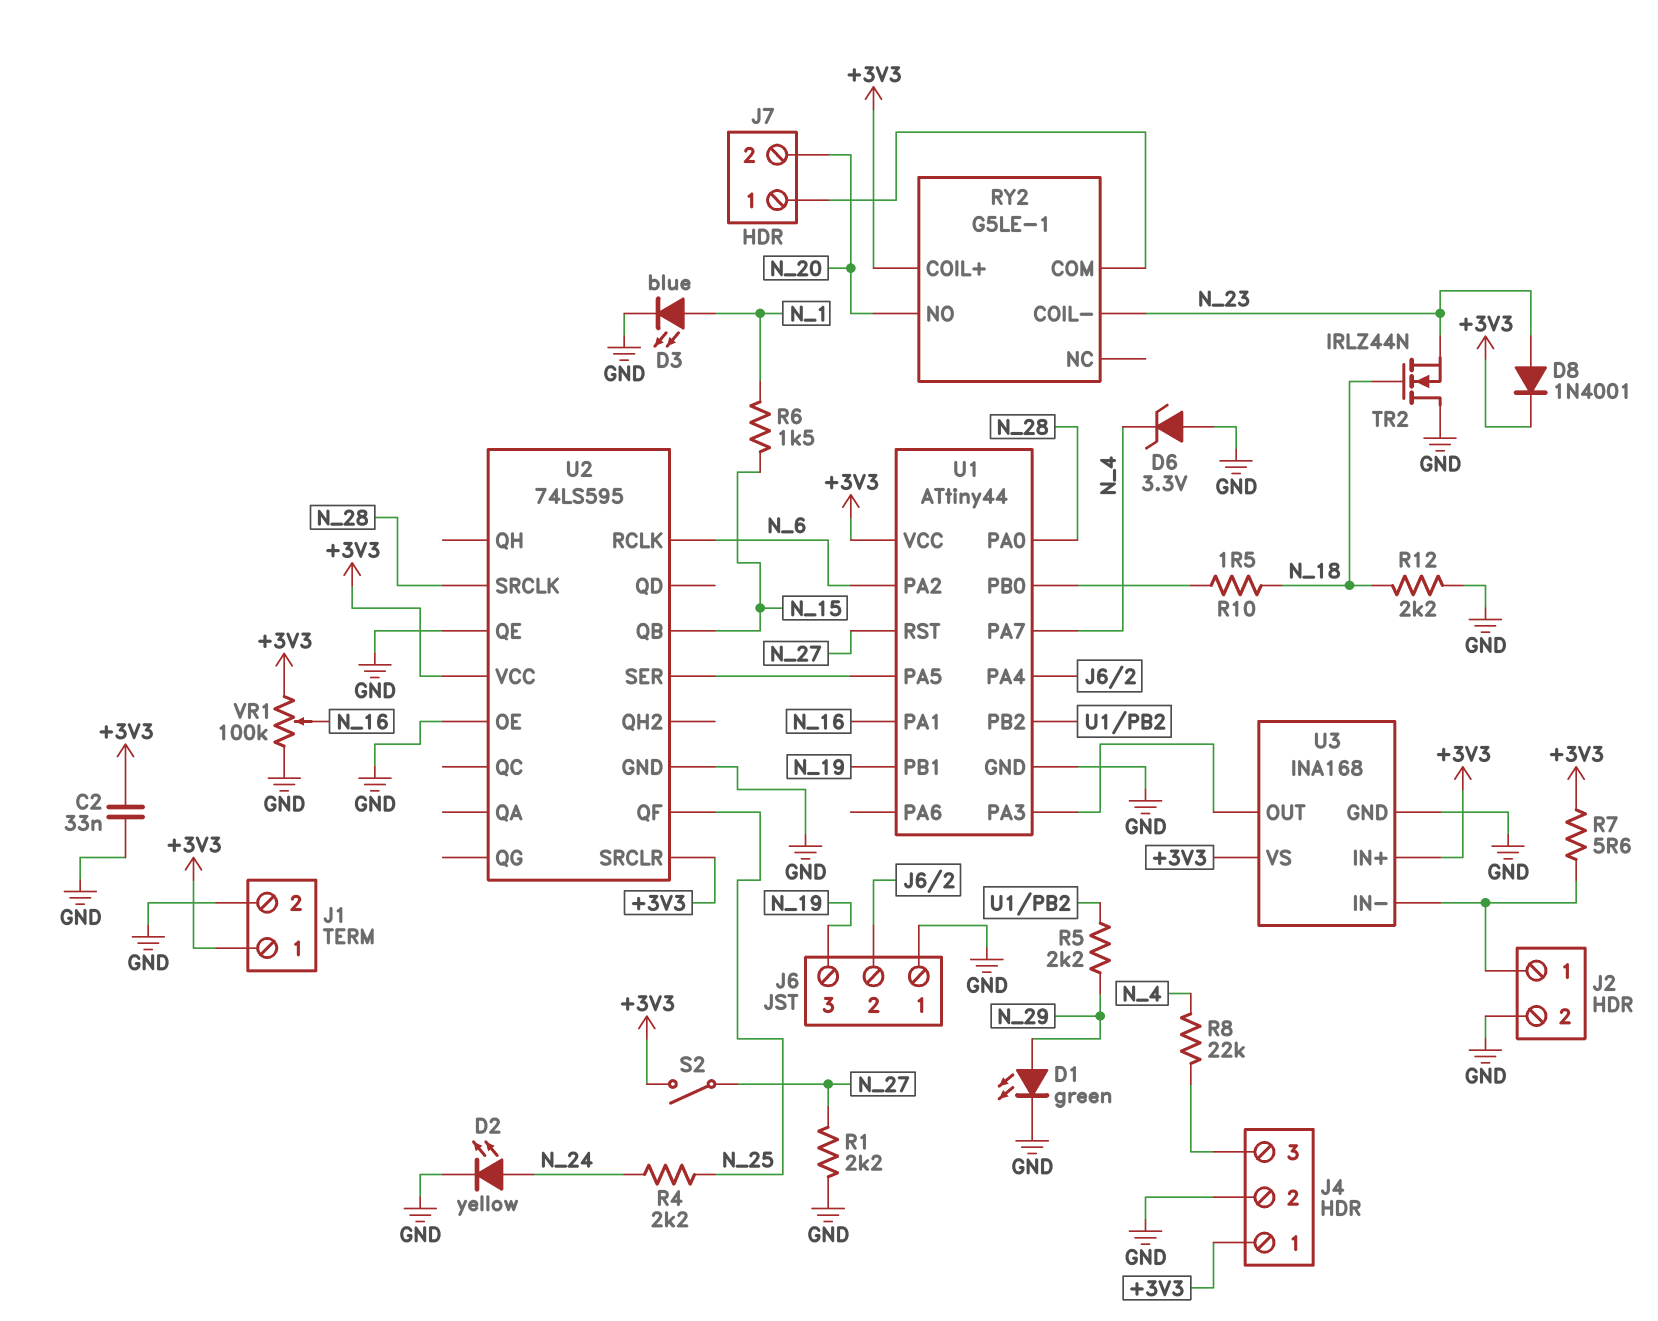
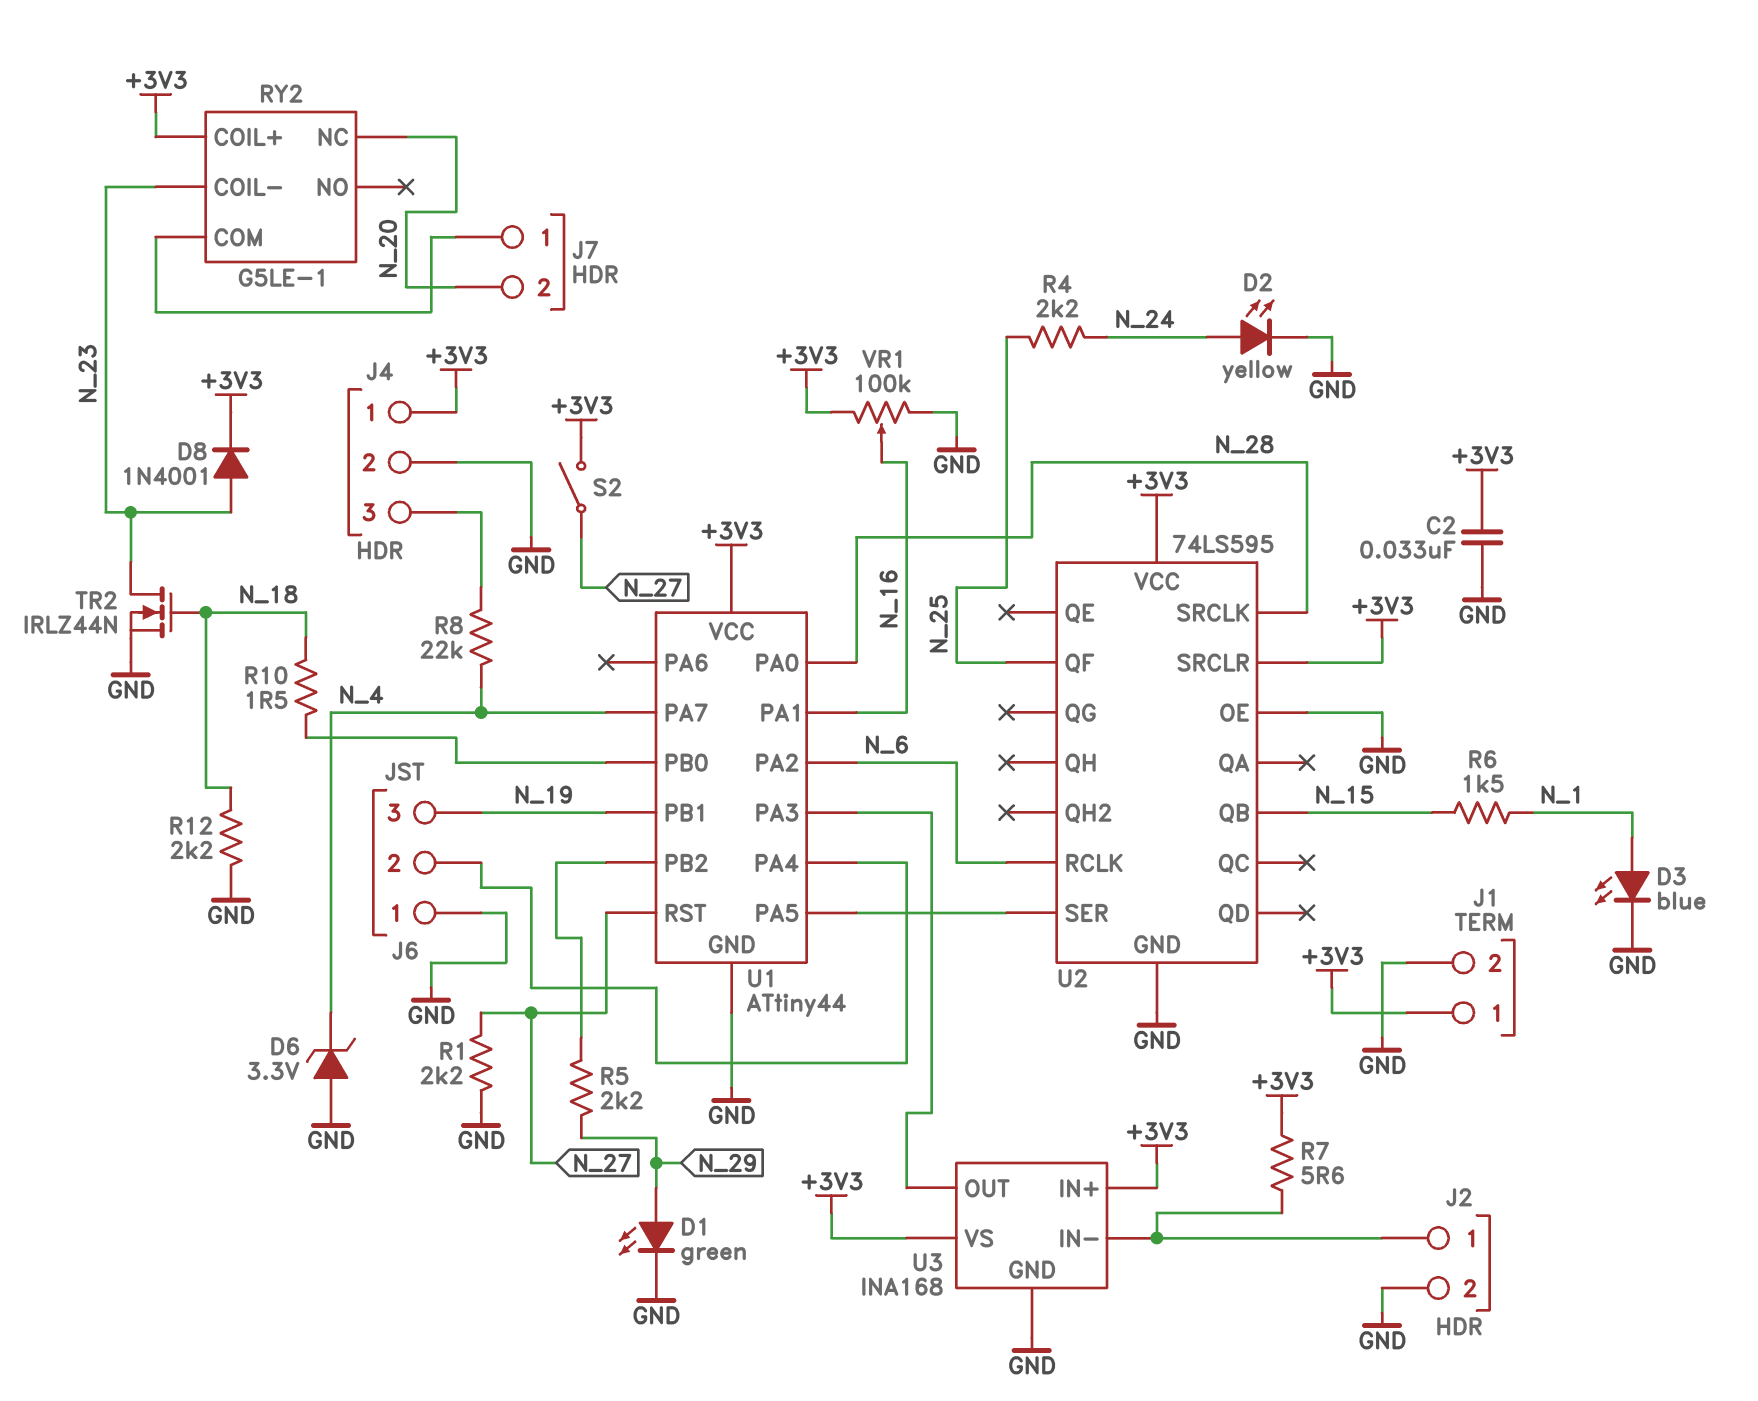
RY2 pin NC: none -> N_20
RY2 pin NO: N_20 -> none
TR2: NMOS IRLZ44N (G N_18, D GND, S N_23) -> NMOS IRLZ44N (G N_18, D N_23, S GND)
U2 pin QE: GND -> none

